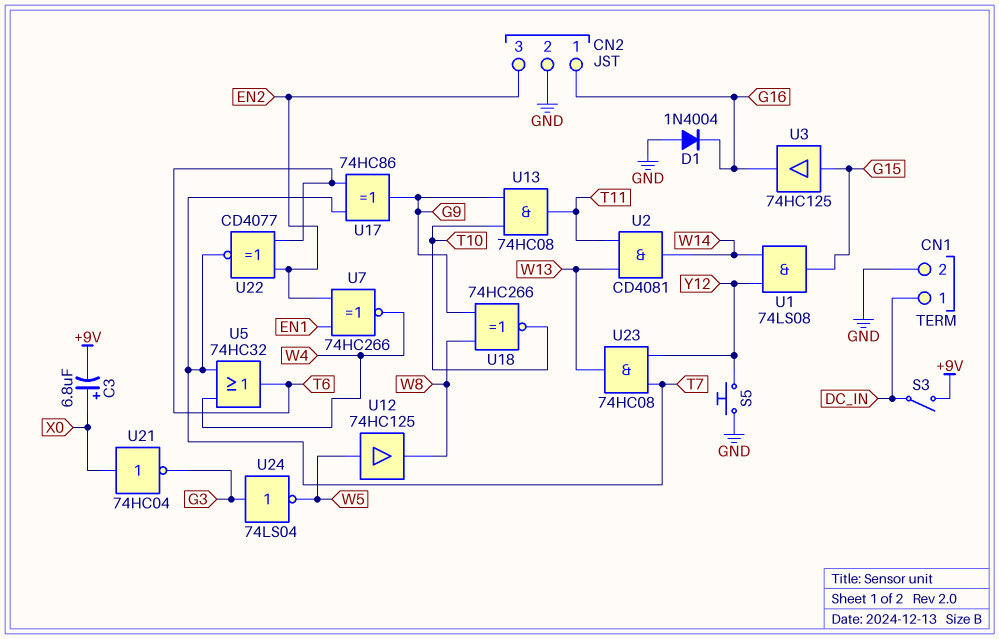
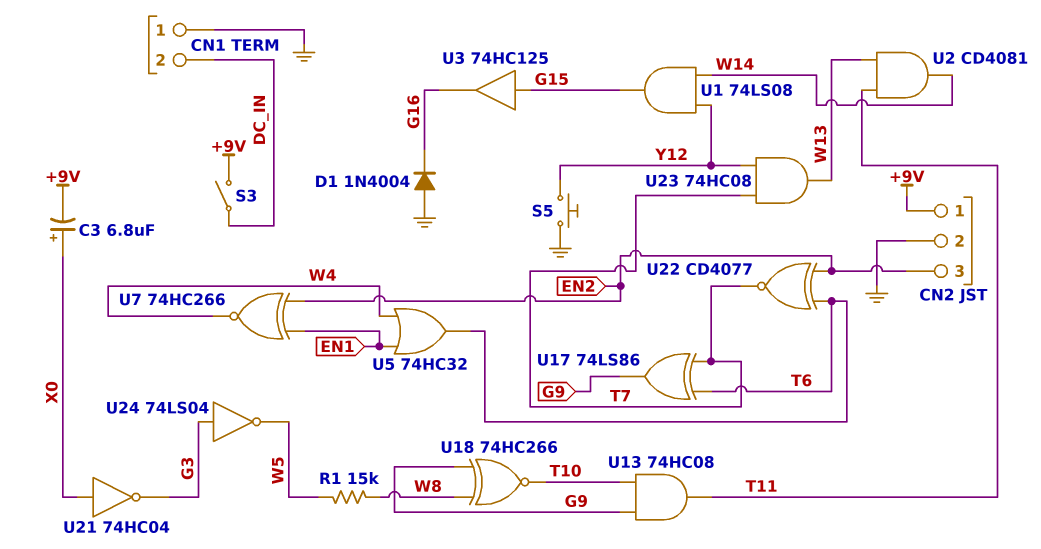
CN1 pin 1: DC_IN -> GND
CN1 pin 2: GND -> DC_IN
CN2 pin 1: G16 -> +9V
R1: none -> 15k (W5, W8)
U5: OR 74HC32 (in T7, in W4, out T6) -> OR 74HC32 (in EN1, in W4, out T6)
U12: buffer 74HC125 (in W5, out W8) -> none
U17: XOR 74HC86 (in T6, in T7, out G9) -> XOR 74LS86 (in T6, in T7, out G9)

